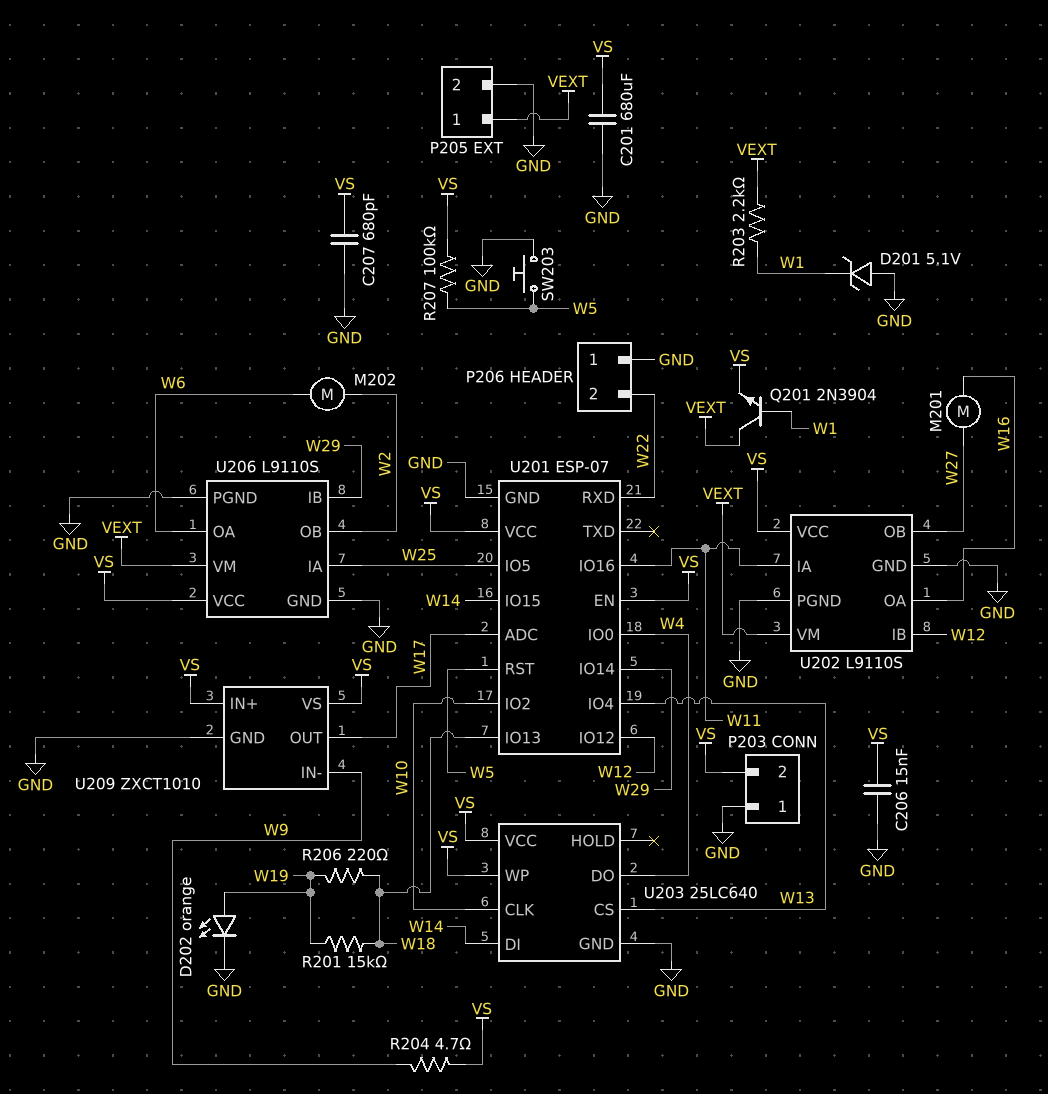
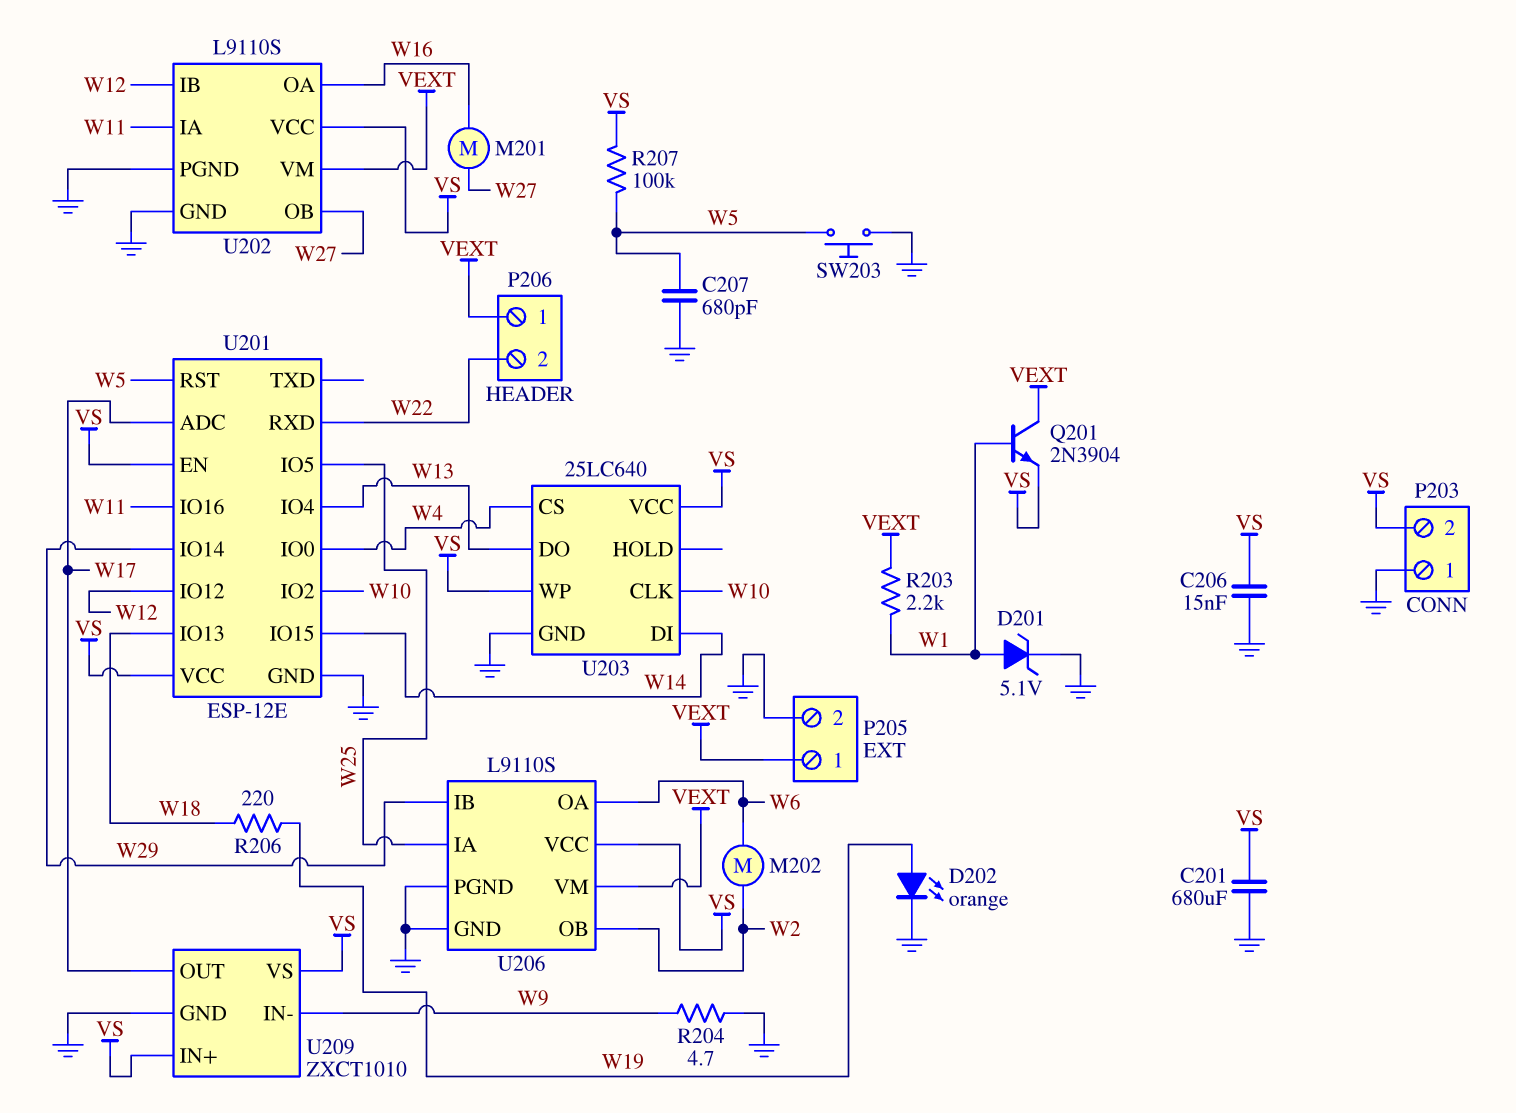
C207: 680pF (GND, VS) -> 680pF (GND, W5)
D201: zener 5.1V (A GND, K W1) -> zener 5.1V (A W1, K GND)
P206 pin 1: GND -> VEXT
R201: 15k (W18, W19) -> none
R204: 4.7 (VS, W9) -> 4.7 (GND, W9)
U201: ESP-07 -> ESP-12E
U203 pin CS: W13 -> W4
U203 pin DO: W4 -> W13

